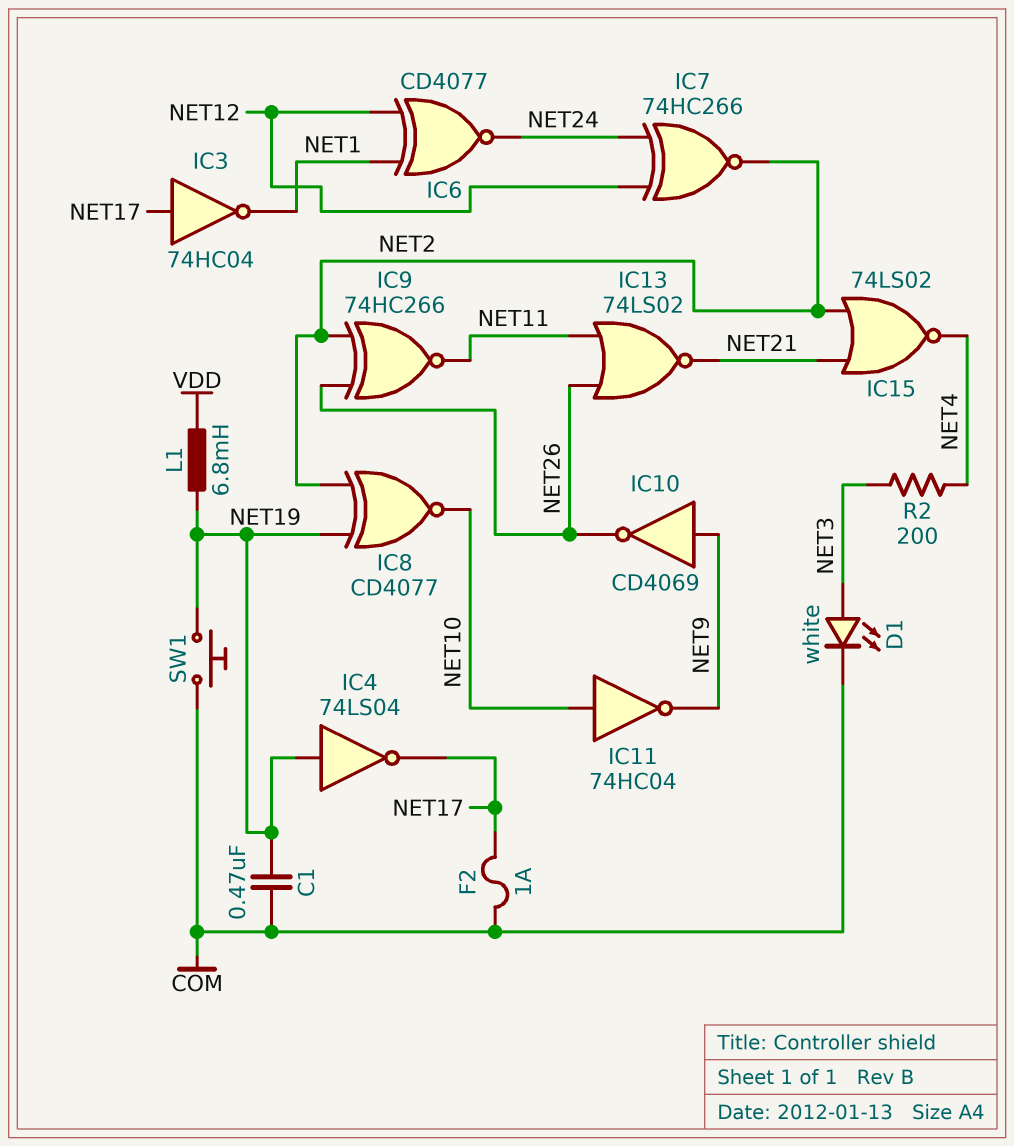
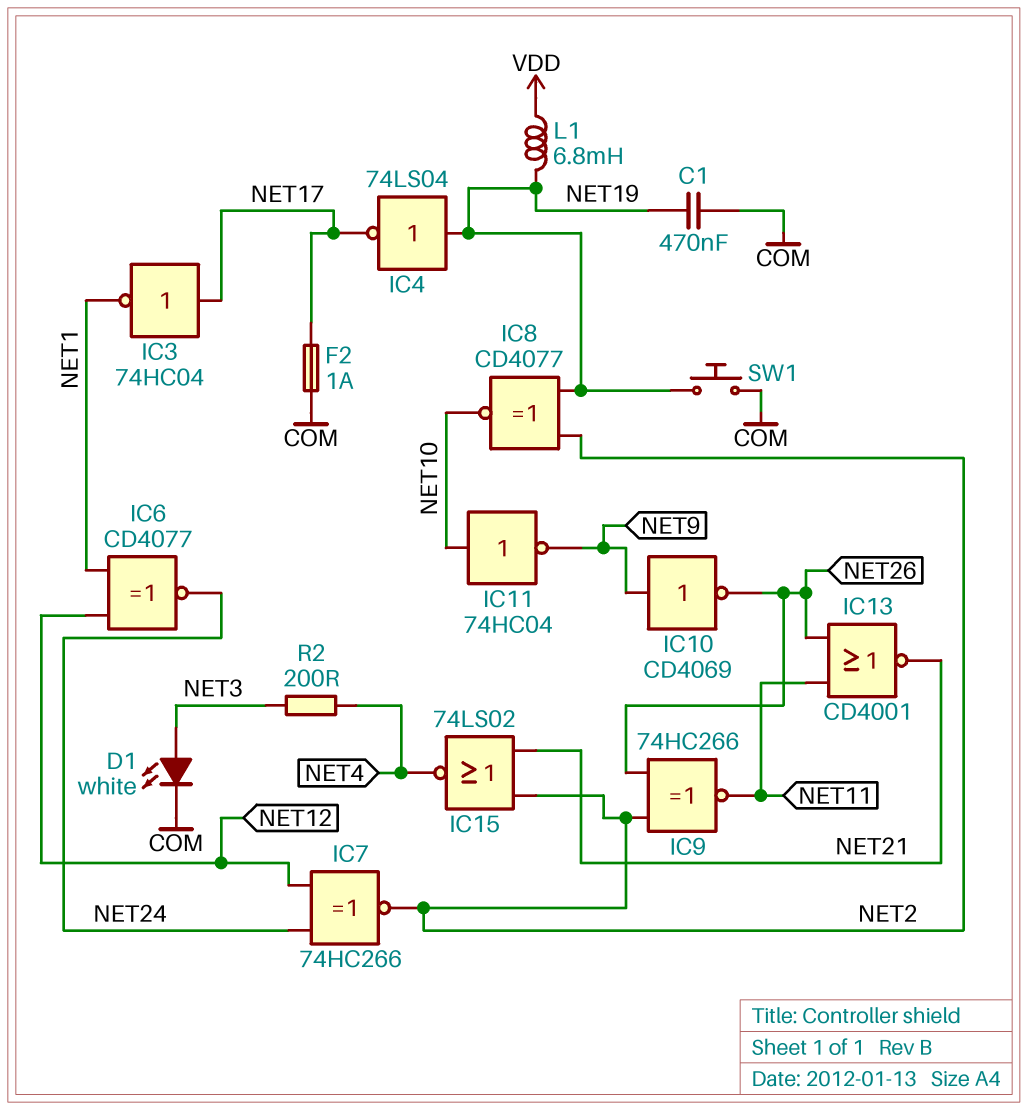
IC13: NOR 74LS02 (in NET11, in NET26, out NET21) -> NOR CD4001 (in NET11, in NET26, out NET21)

